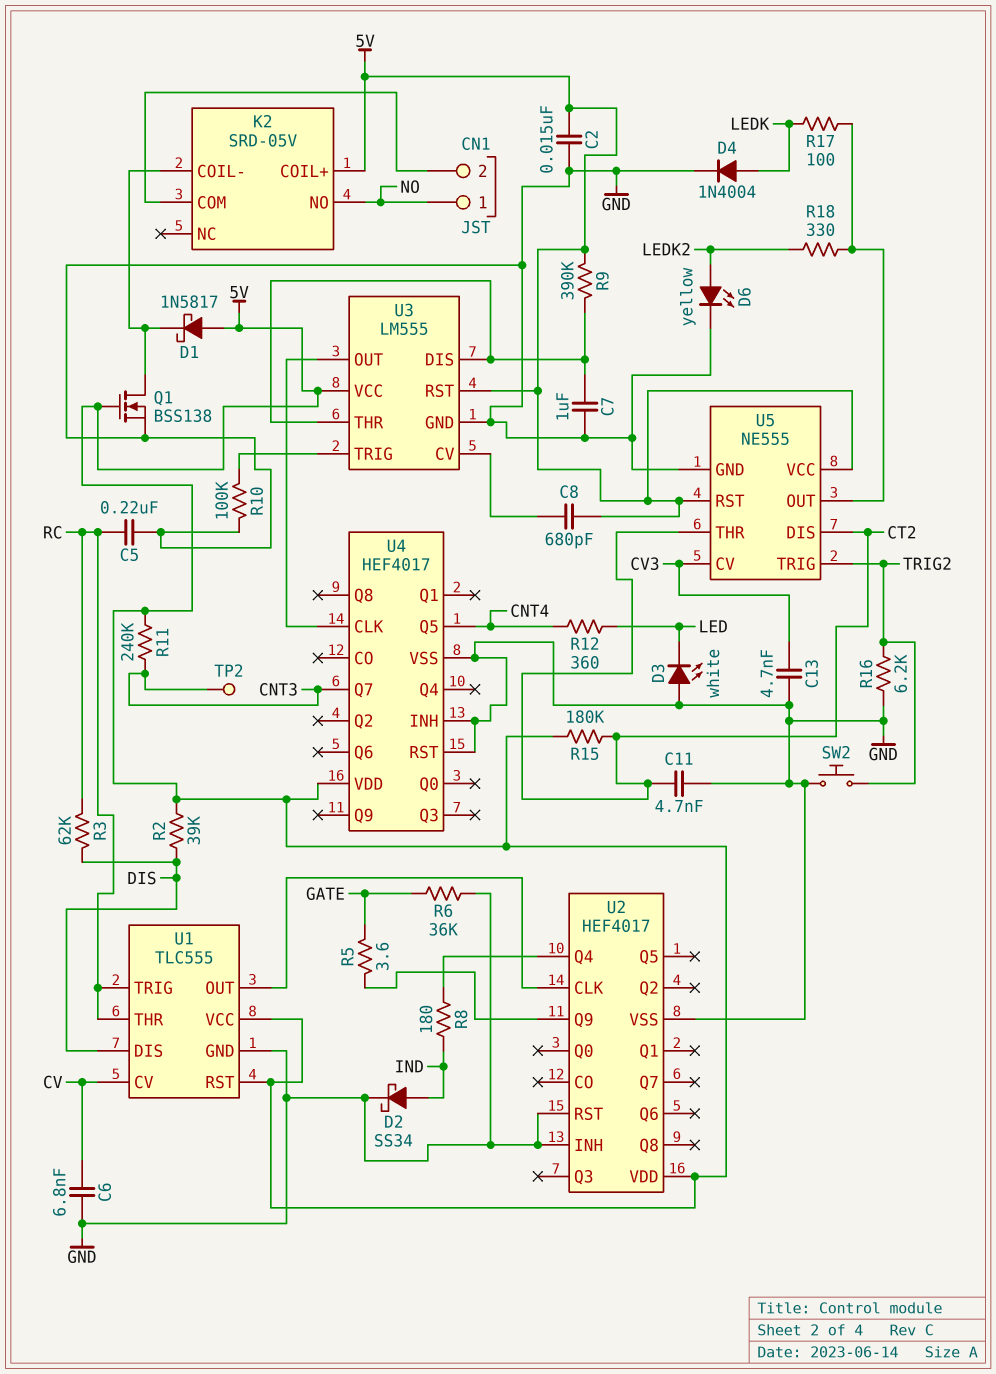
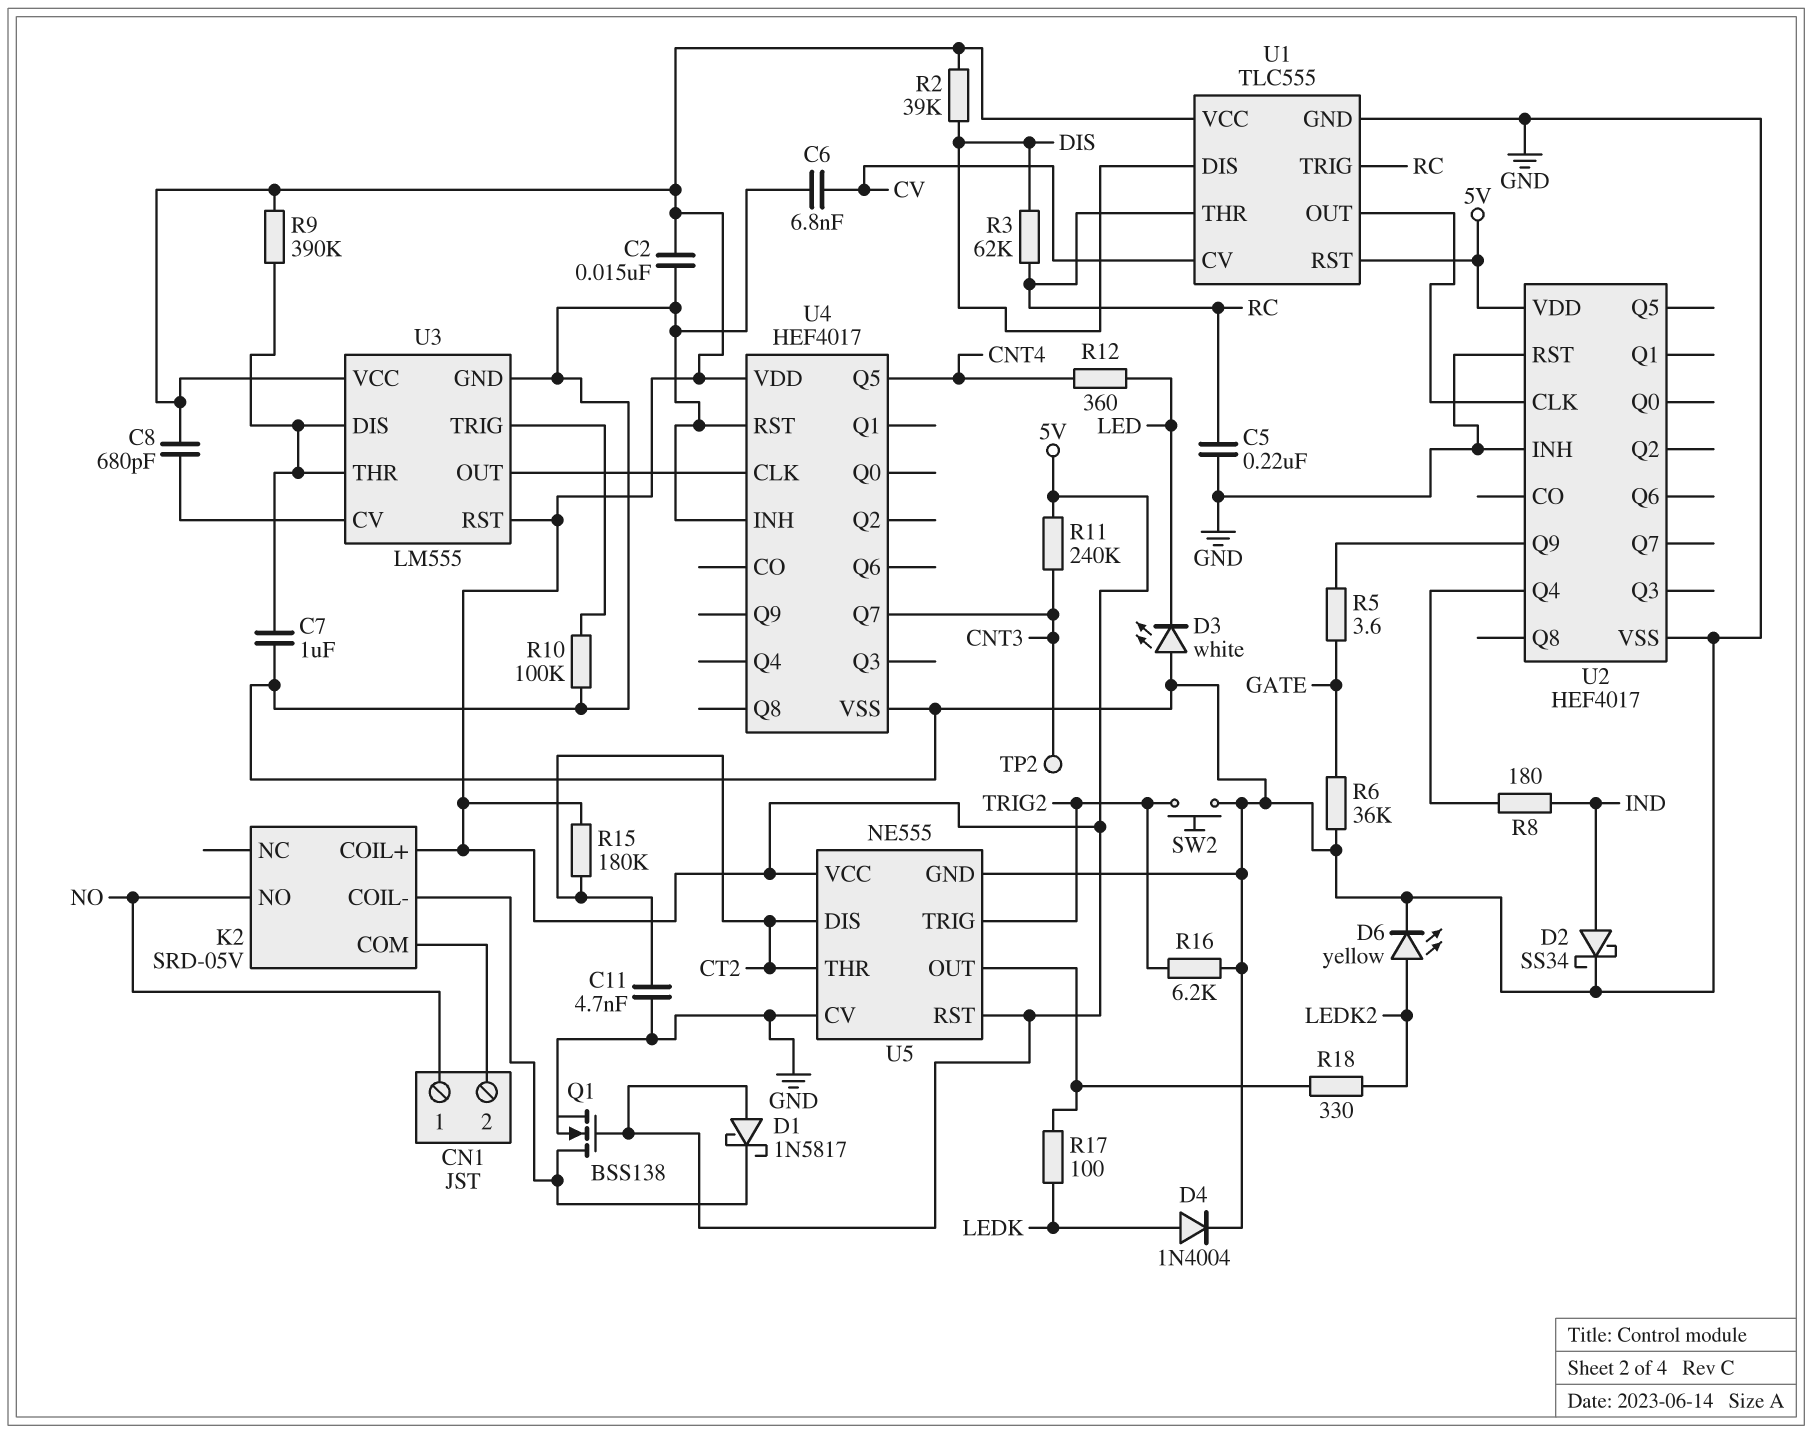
C13: 4.7nF (CV3, GND) -> none
U5 pin CV: CV3 -> GND

